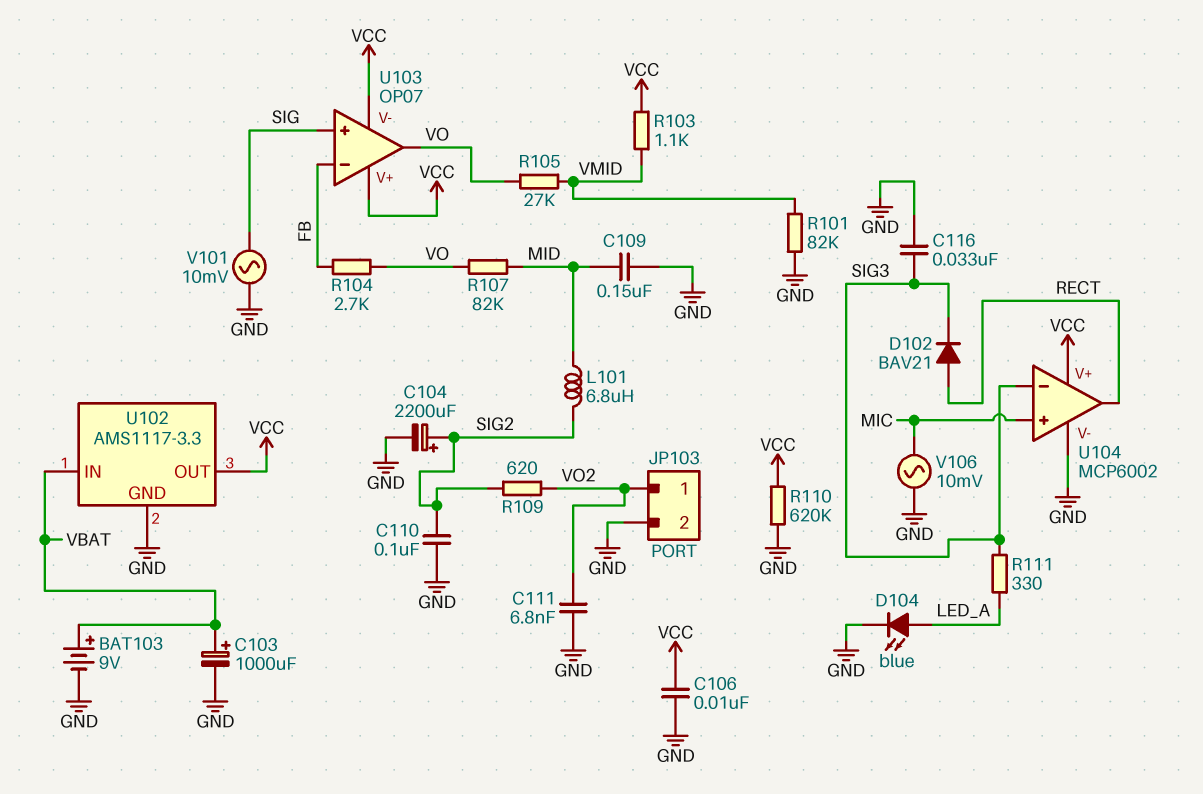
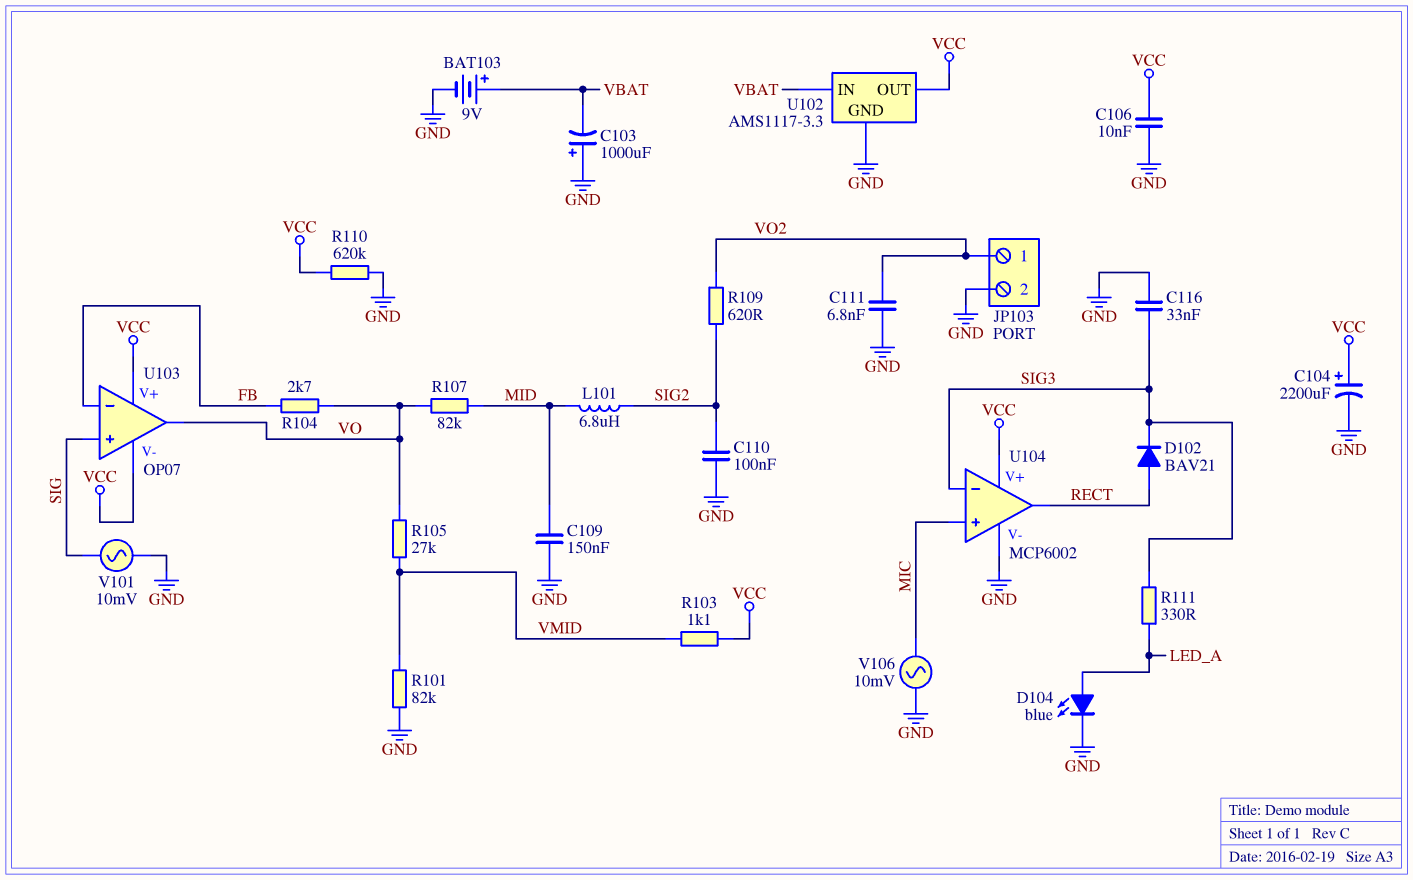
C103: 1000uF (plus VBAT, minus GND) -> 1000uF (plus GND, minus VBAT)
C104: 2200uF (plus SIG2, minus GND) -> 2200uF (plus VCC, minus GND)

